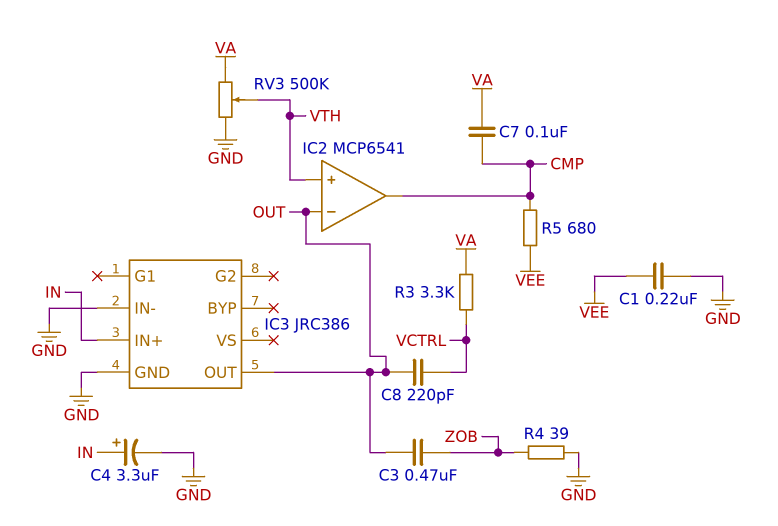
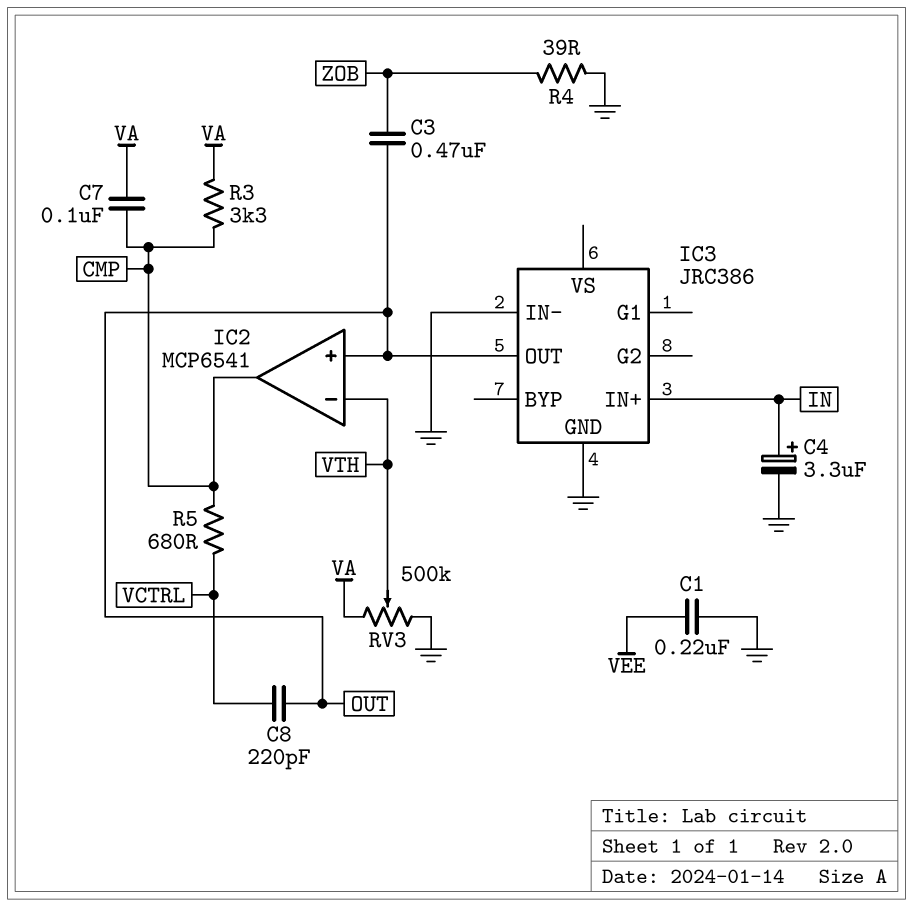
IC2 pin in+: VTH -> OUT
IC2 pin in-: OUT -> VTH
R3: 3.3k (VA, VCTRL) -> 3.3k (CMP, VA)
R5: 680 (CMP, VEE) -> 680 (CMP, VCTRL)

